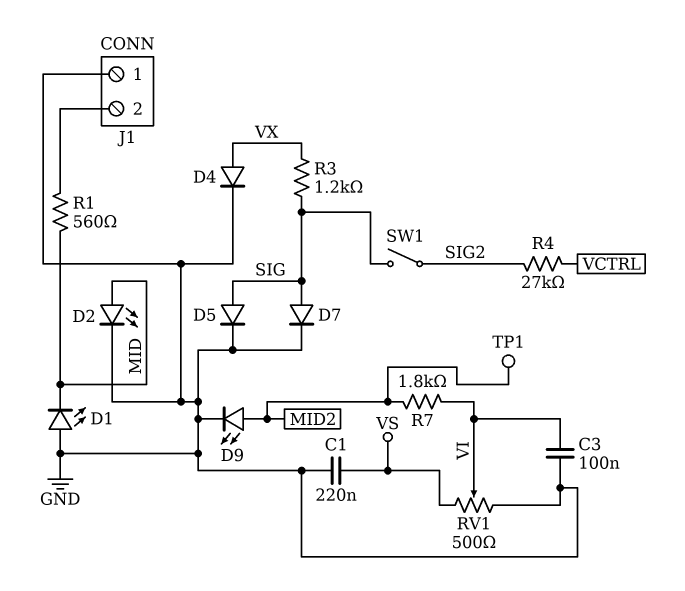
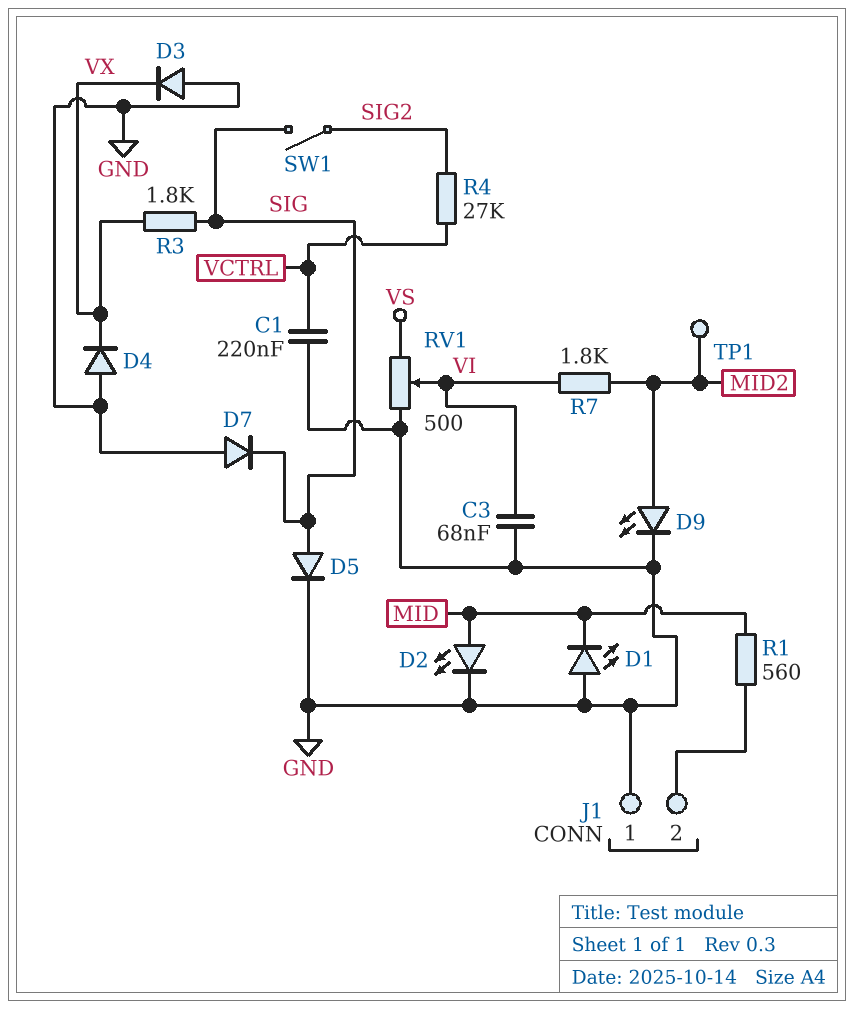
C1: 220nF (GND, VS) -> 220nF (GND, VCTRL)
C3: 100nF (GND, VI) -> 68nF (GND, VI)
D3: none -> diode (A GND, K VX)
D4: diode (A VX, K GND) -> diode (A GND, K VX)
D7: diode (A SIG, K GND) -> diode (A GND, K SIG)
R3: 1.2k (SIG, VX) -> 1.8k (SIG, VX)

